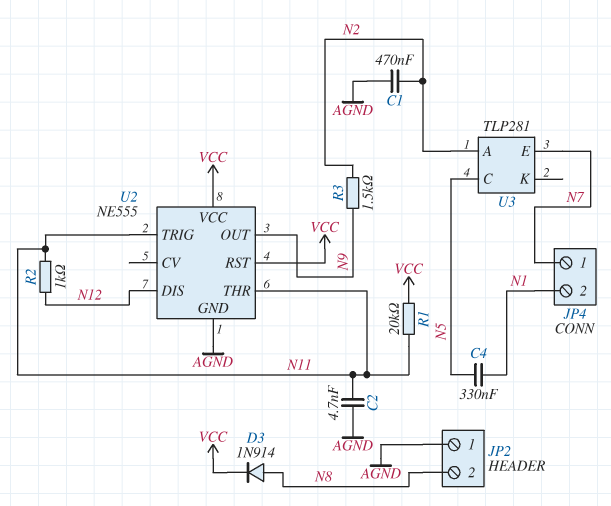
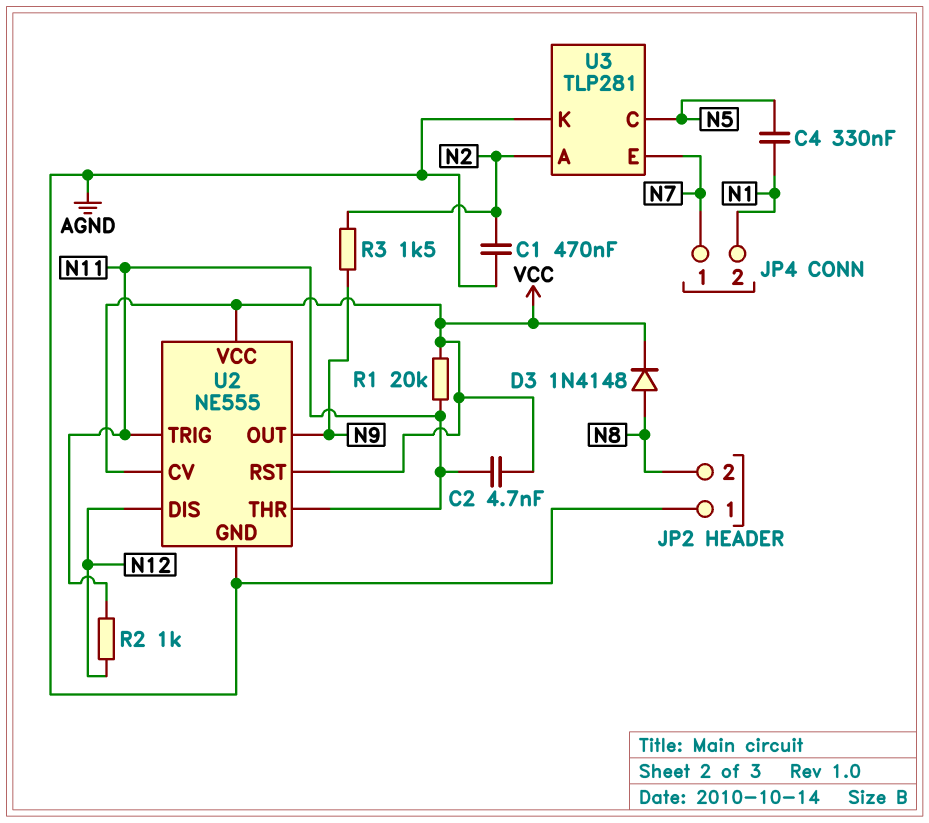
C2: 4.7nF (AGND, N11) -> 4.7nF (N11, VCC)
D3: diode 1N914 (A N8, K VCC) -> diode 1N4148 (A N8, K VCC)
U2 pin CV: none -> VCC
U3 pin K: none -> AGND

